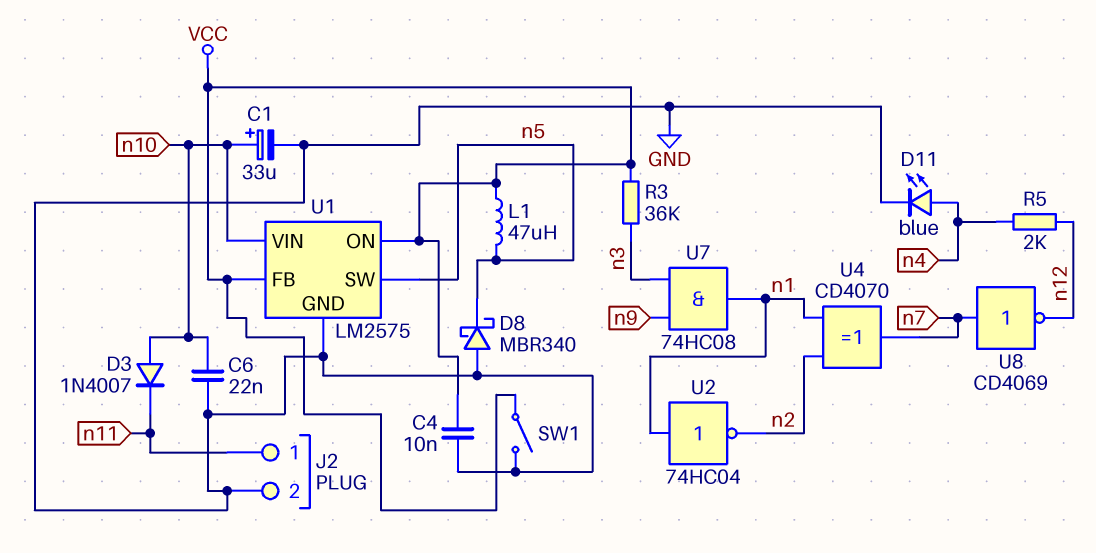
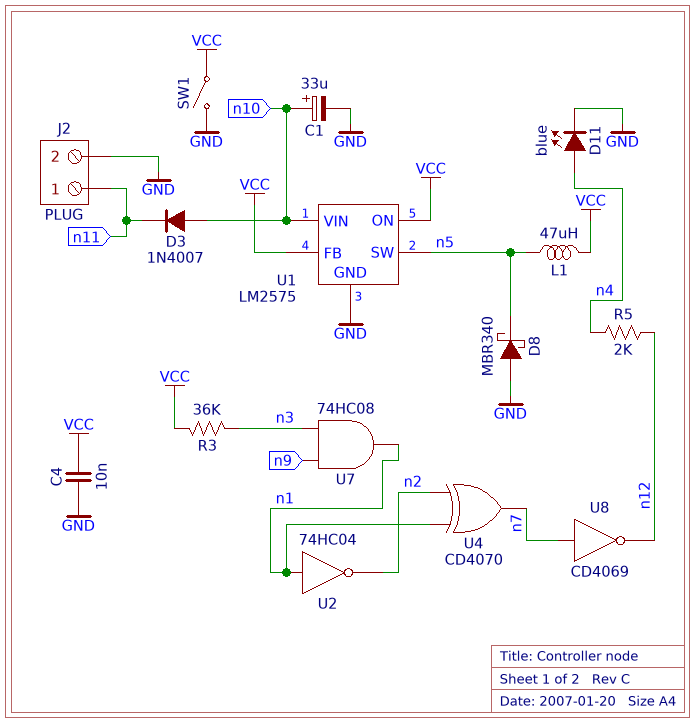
C6: 22nF (GND, n10) -> none

